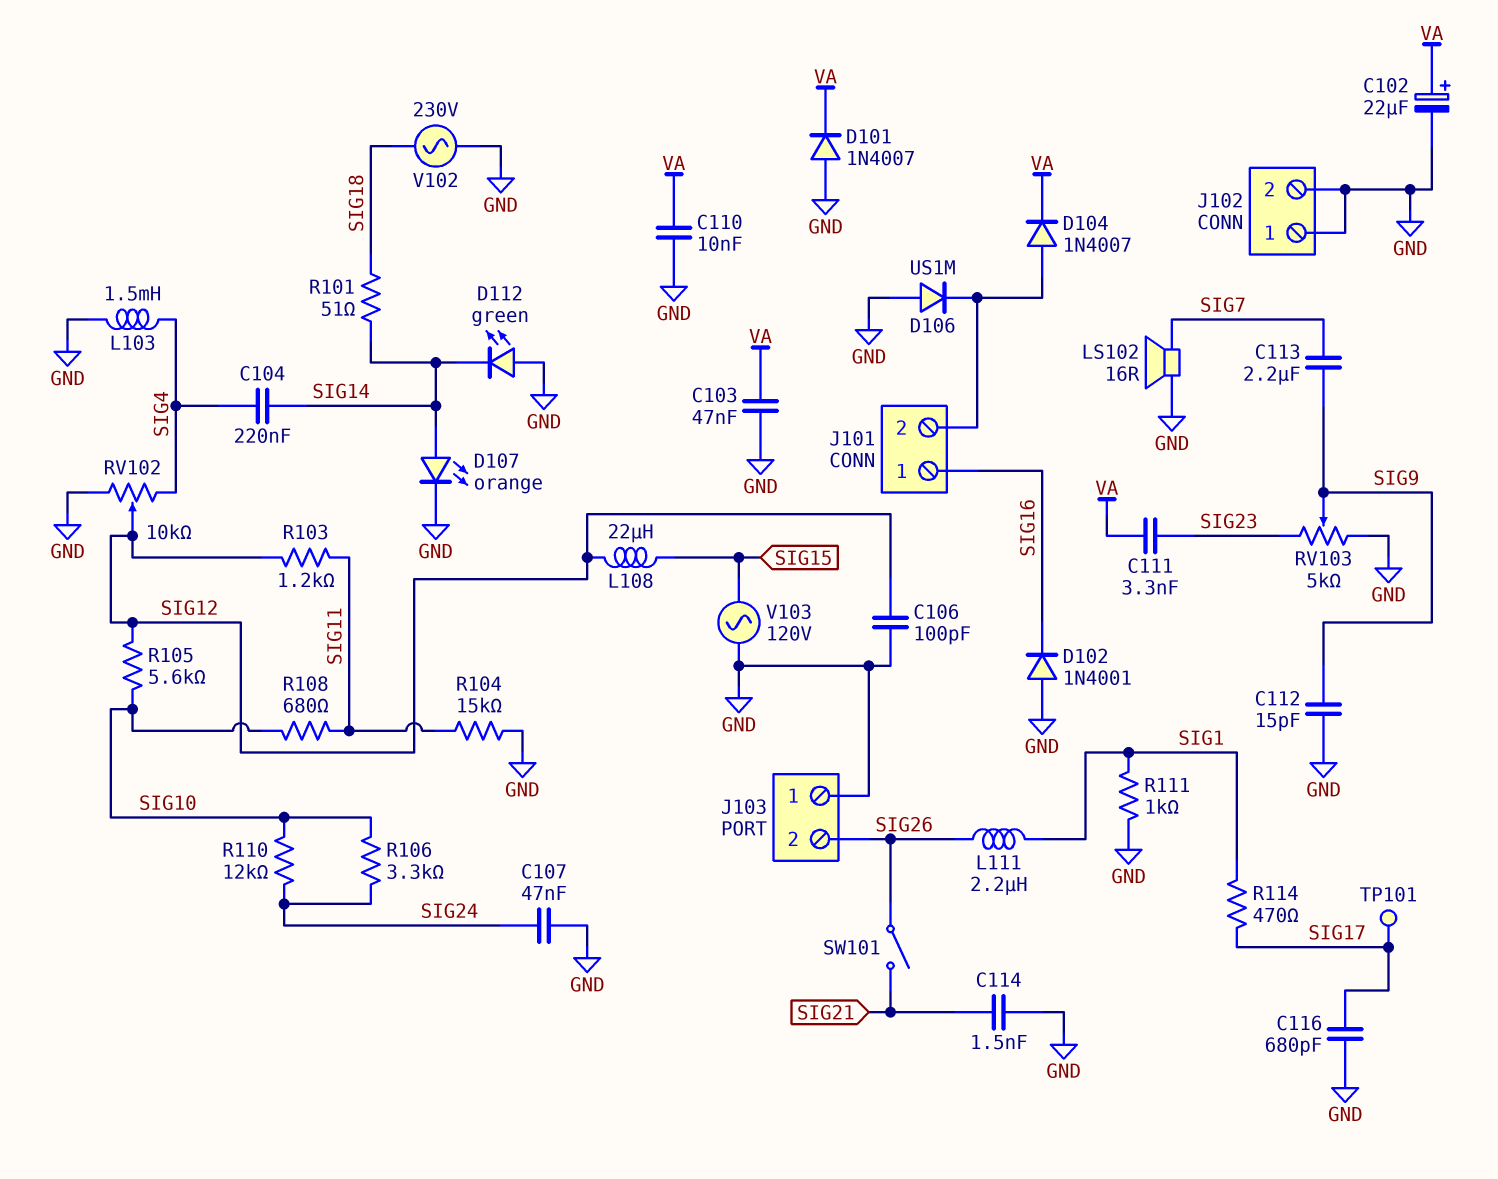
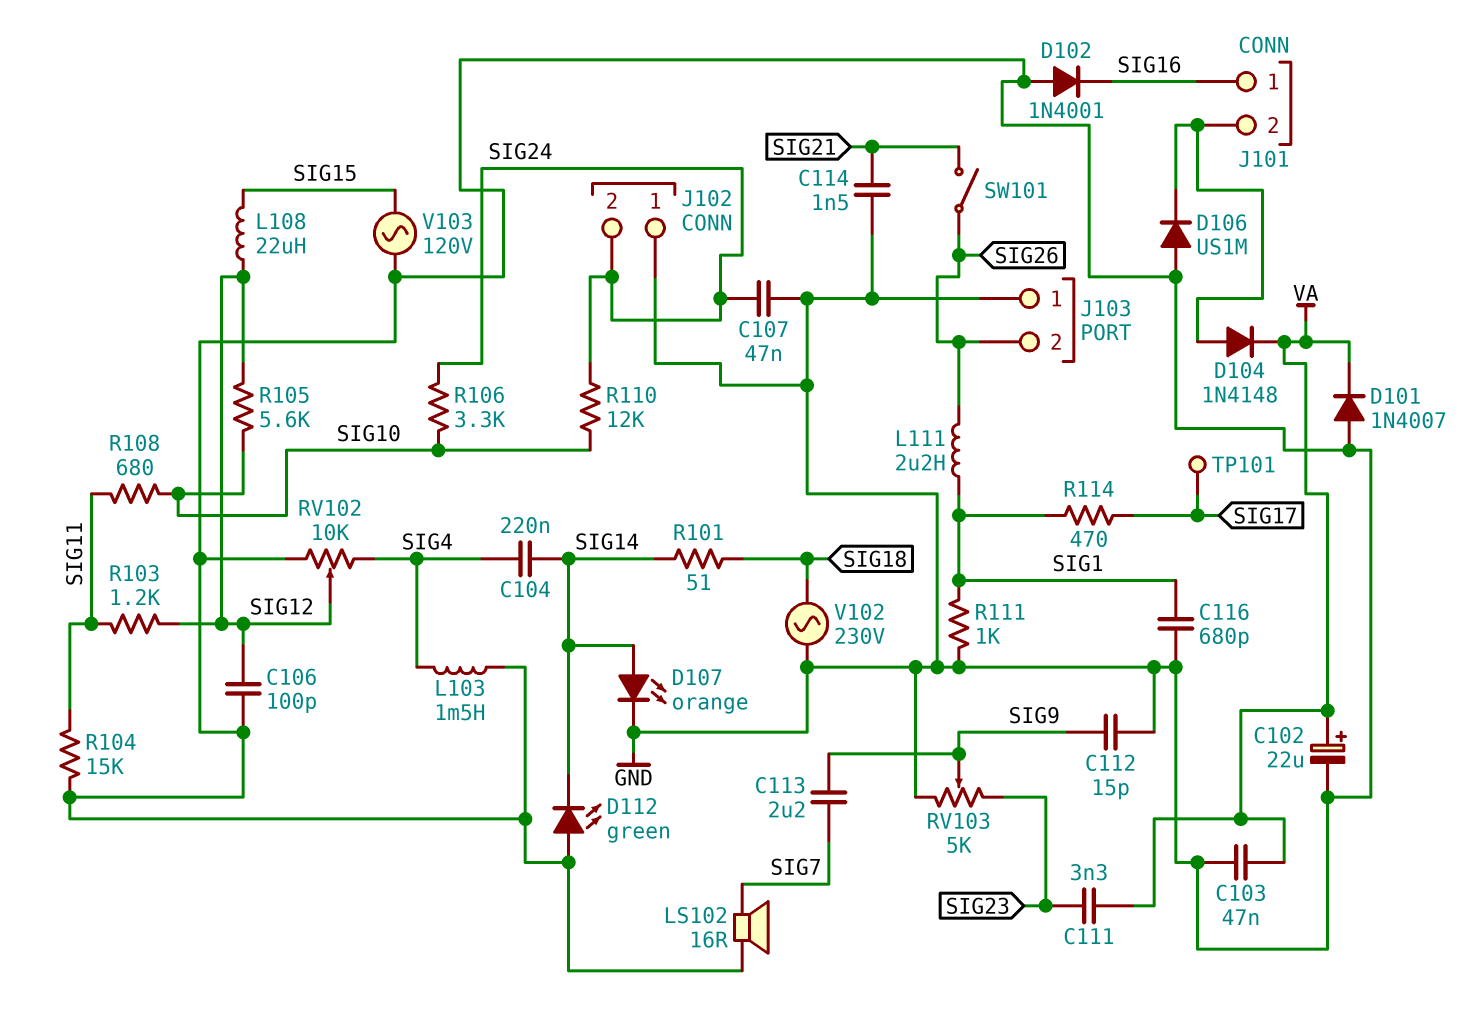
C110: 10nF (GND, VA) -> none
C116: 680pF (GND, SIG17) -> 680pF (GND, SIG1)
D104: diode 1N4007 (A J101/2, K VA) -> diode 1N4148 (A J101/2, K VA)
J102 pin 2: GND -> SIG24

